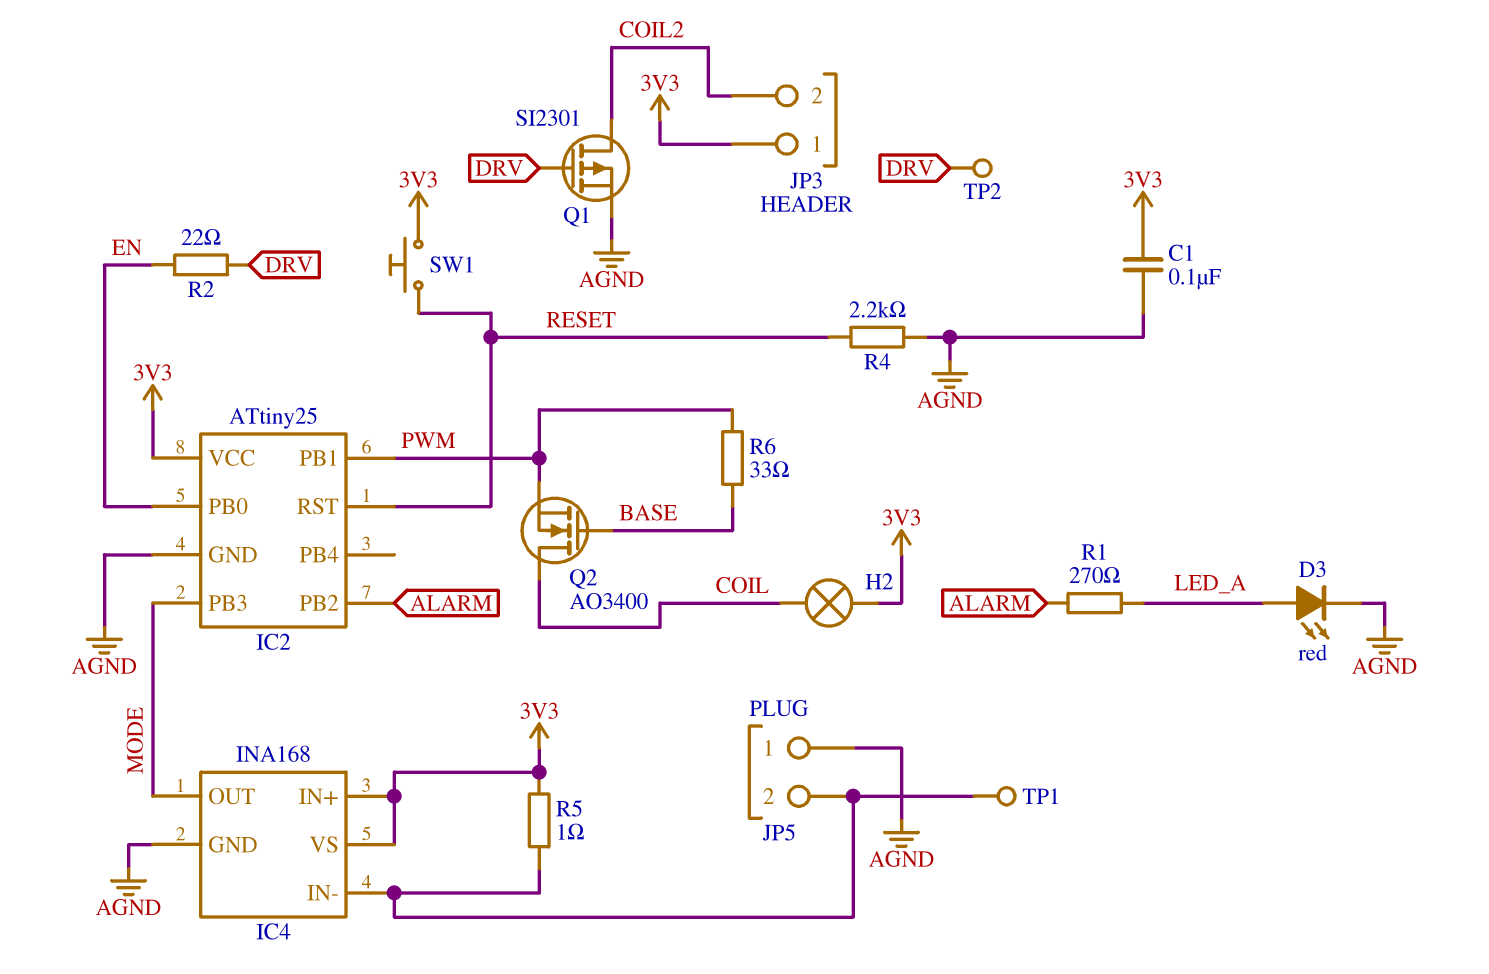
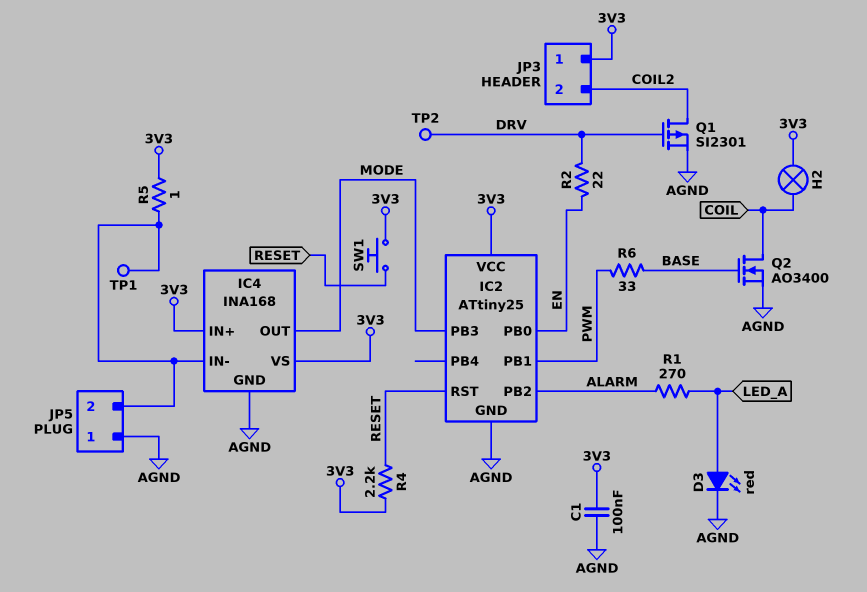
Q2: NMOS AO3400 (G BASE, D COIL, S PWM) -> NMOS AO3400 (G BASE, D COIL, S AGND)
R4: 2.2k (AGND, RESET) -> 2.2k (3V3, RESET)

